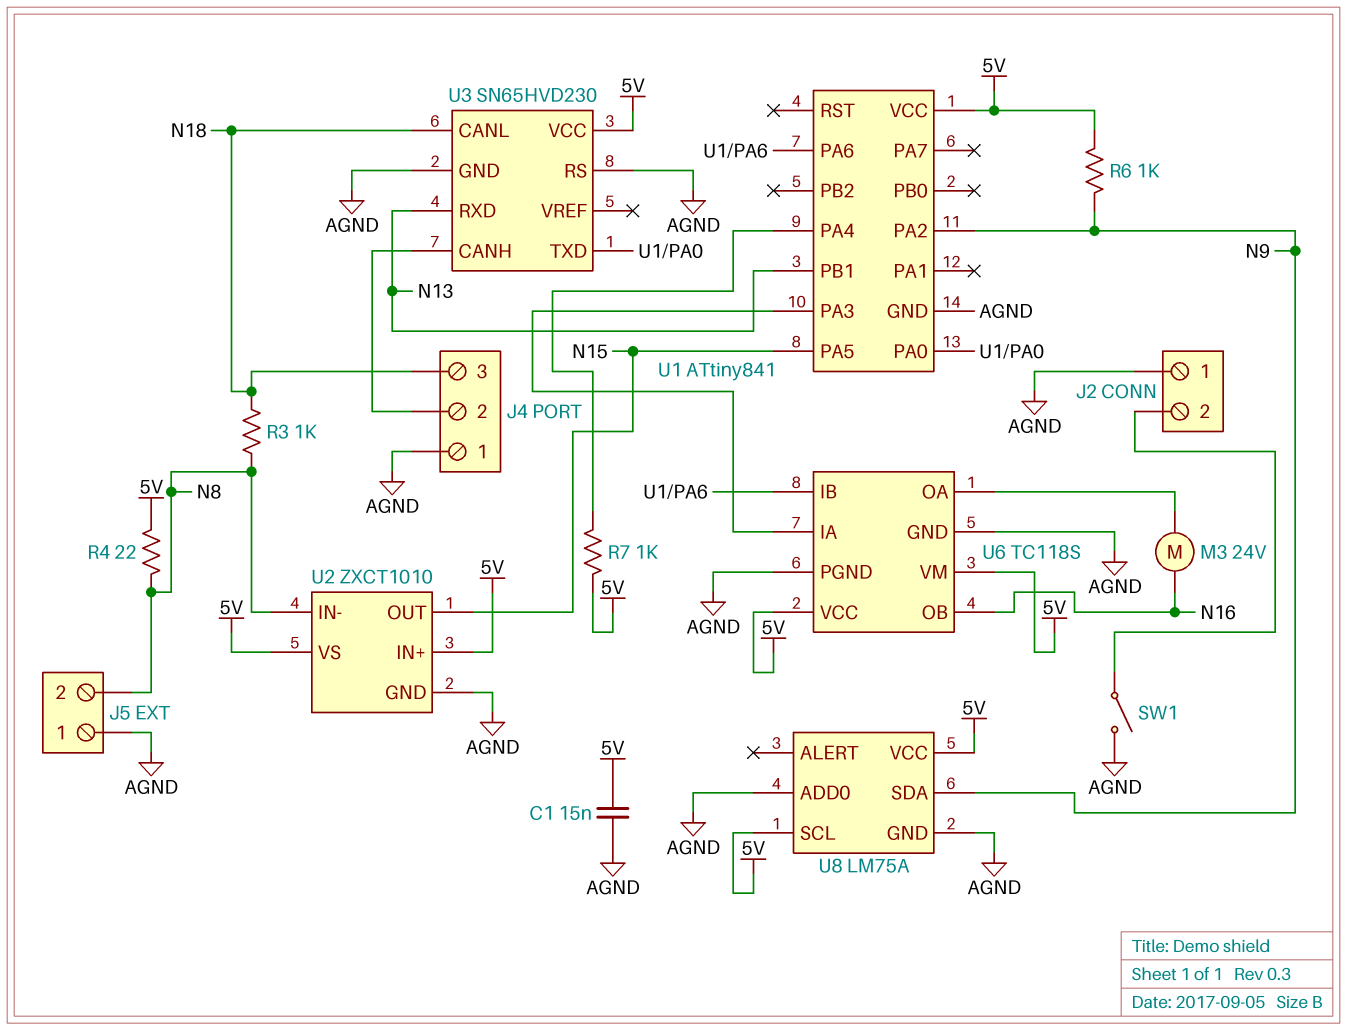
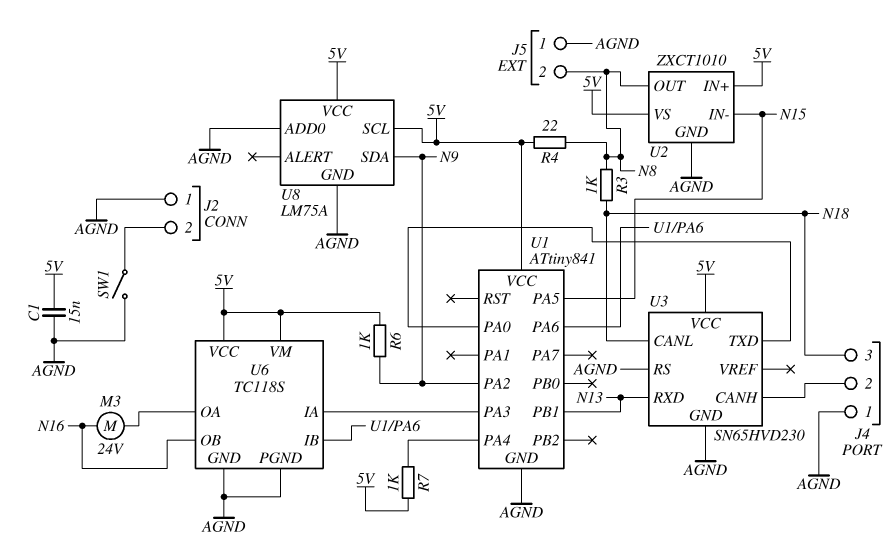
U2 pin IN-: N8 -> N15
U2 pin OUT: N15 -> N8

